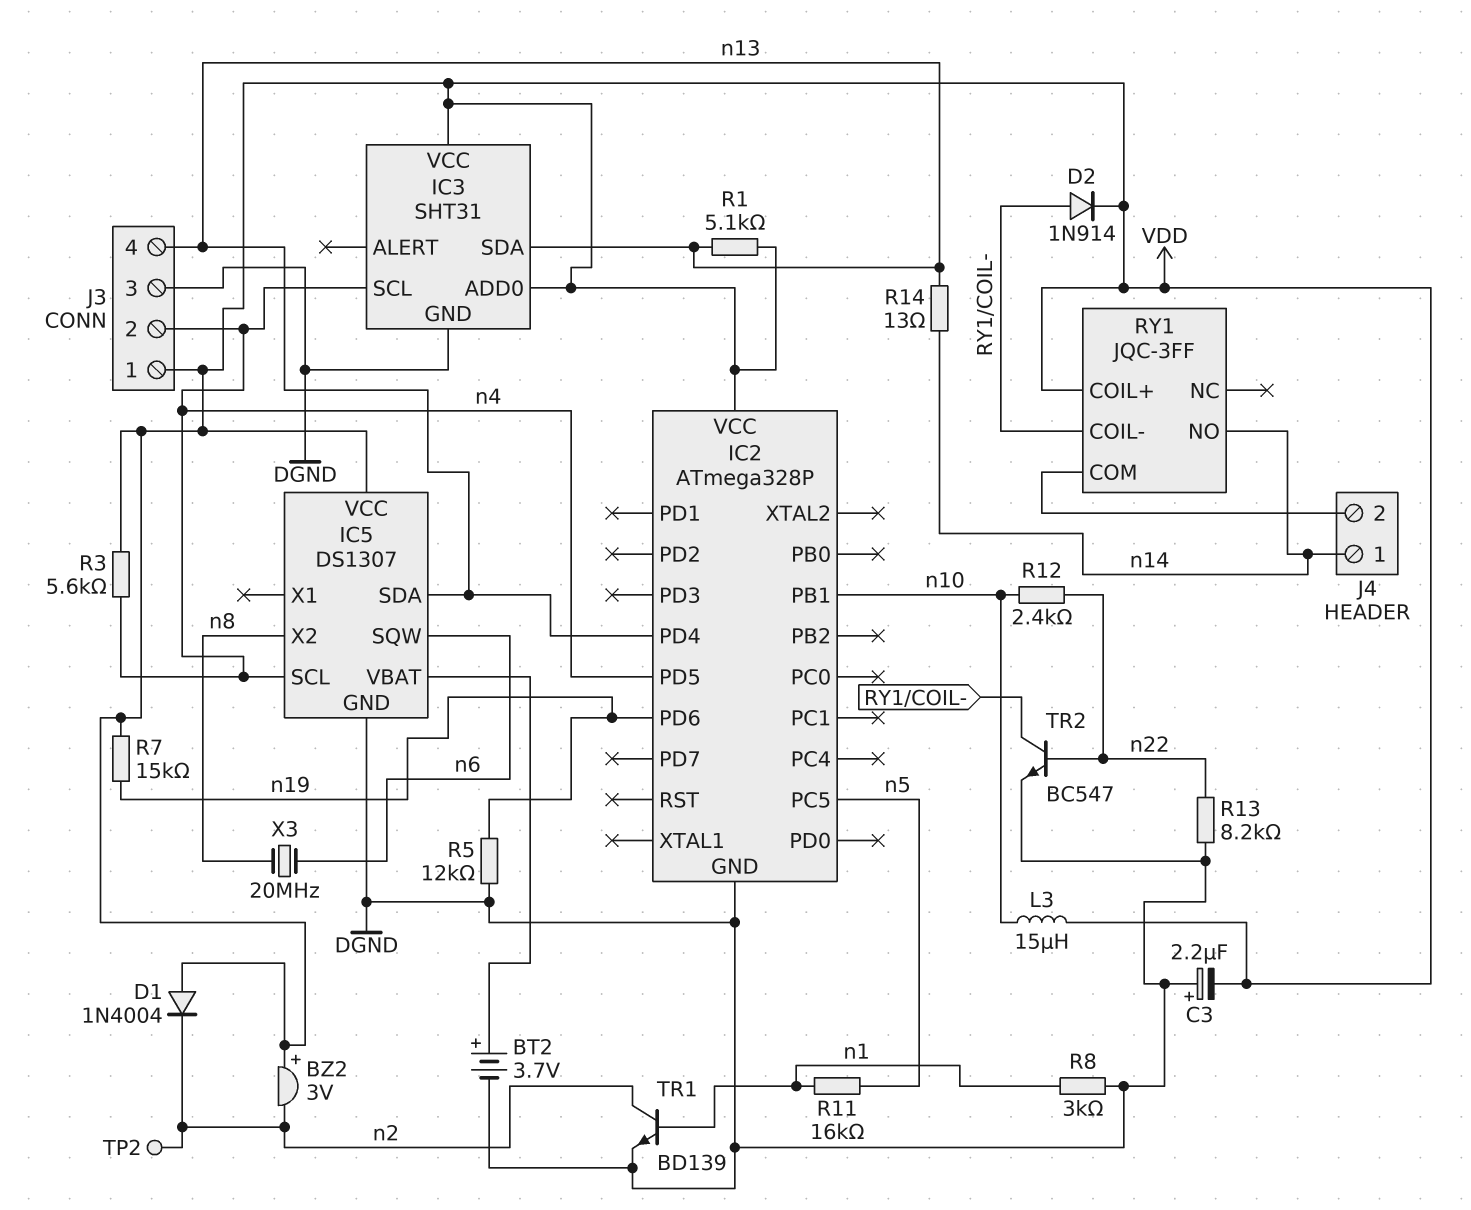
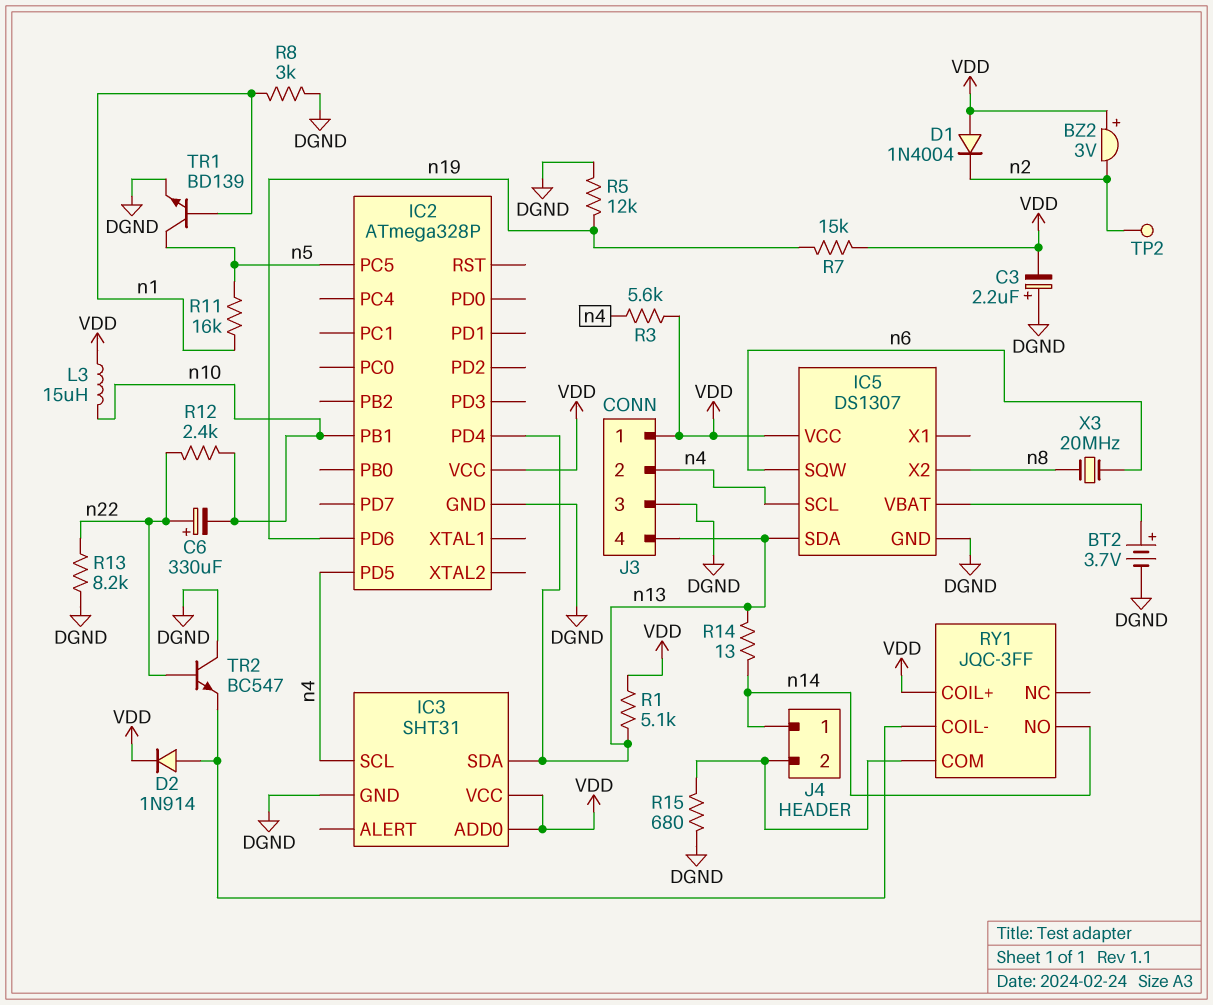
C6: none -> 330uF (plus n22, minus n10)
R15: none -> 680 (DGND, J4/2)
TR1: NPN BD139 (B n1, C n2, E DGND) -> NPN BD139 (B n1, C n5, E DGND)
TR2: NPN BC547 (B n22, C RY1/COIL-, E DGND) -> NPN BC547 (B n22, C DGND, E RY1/COIL-)

